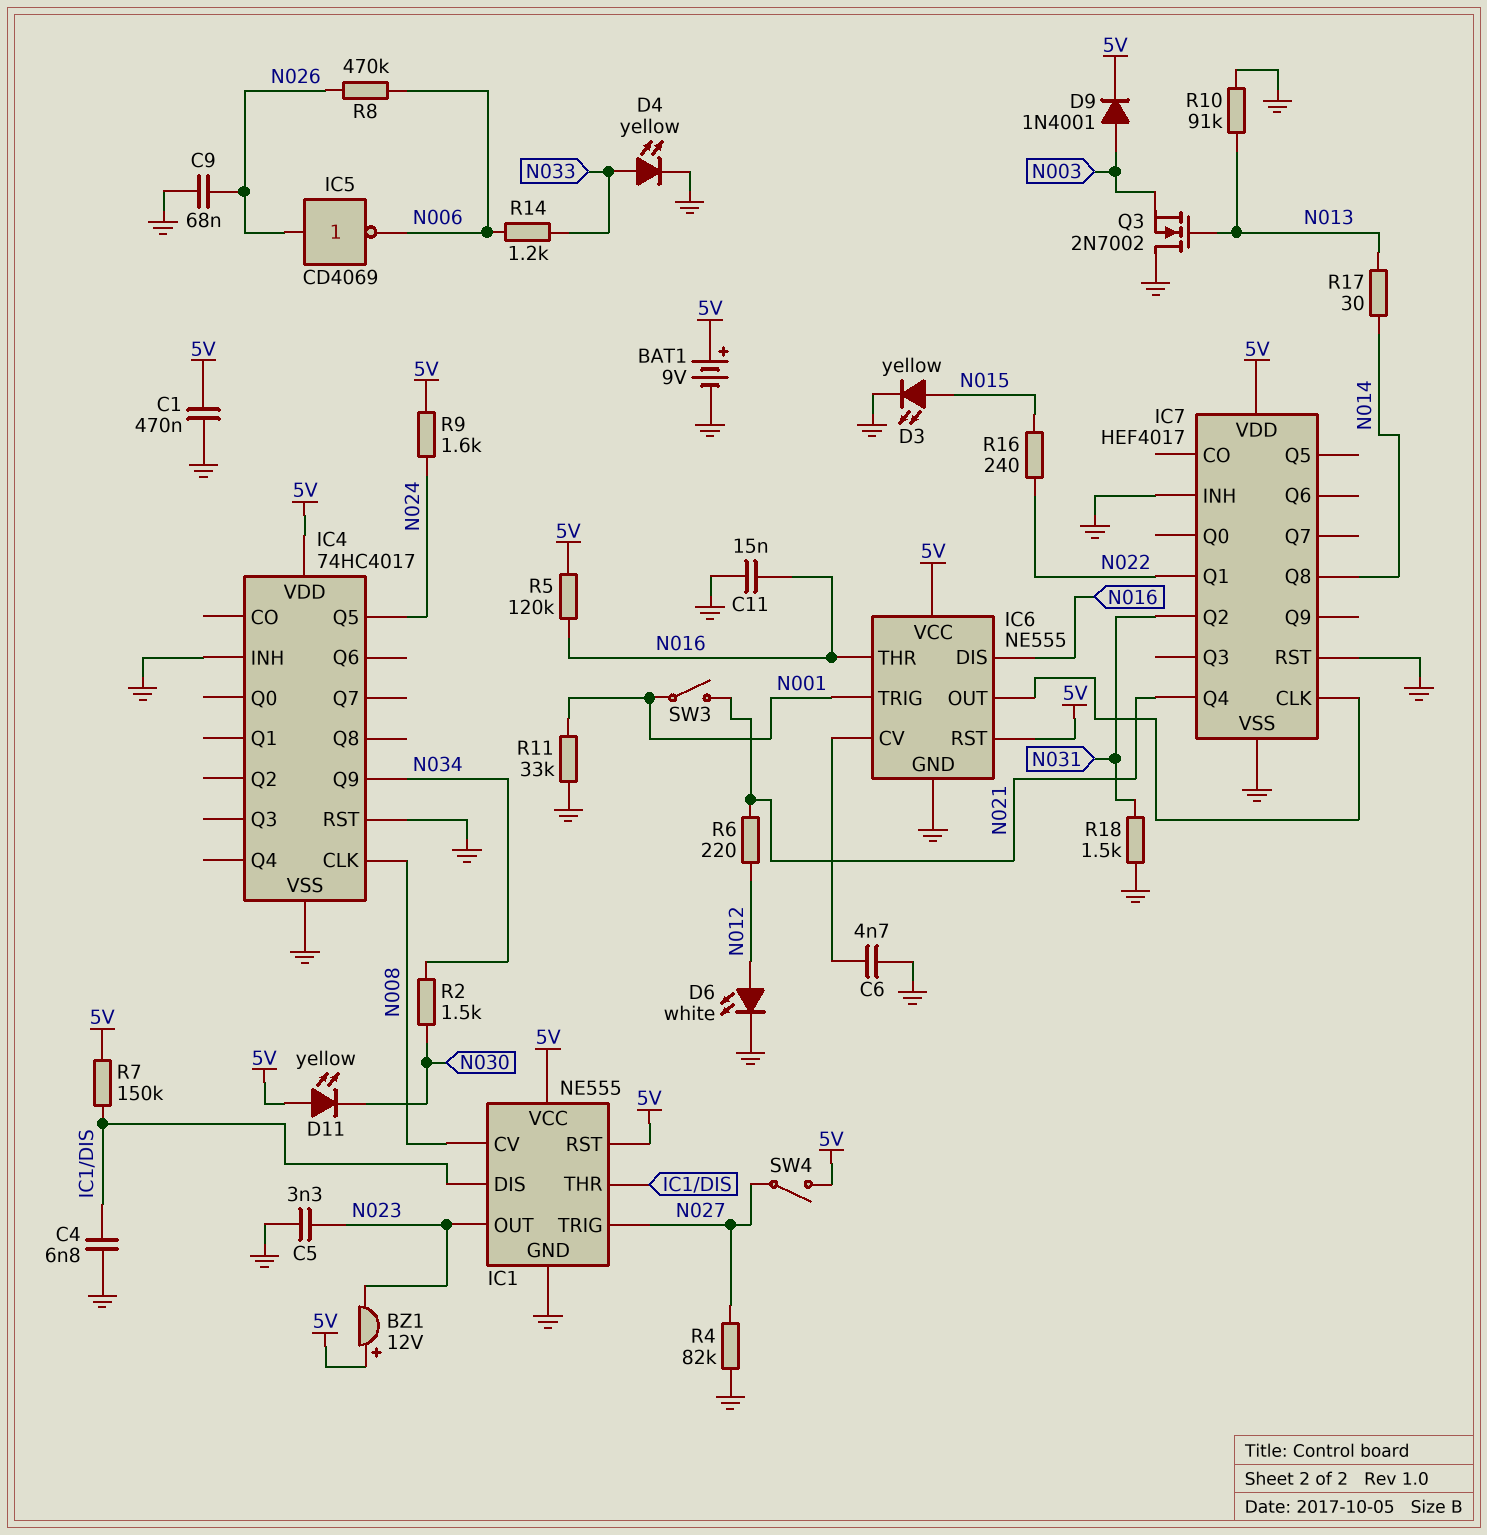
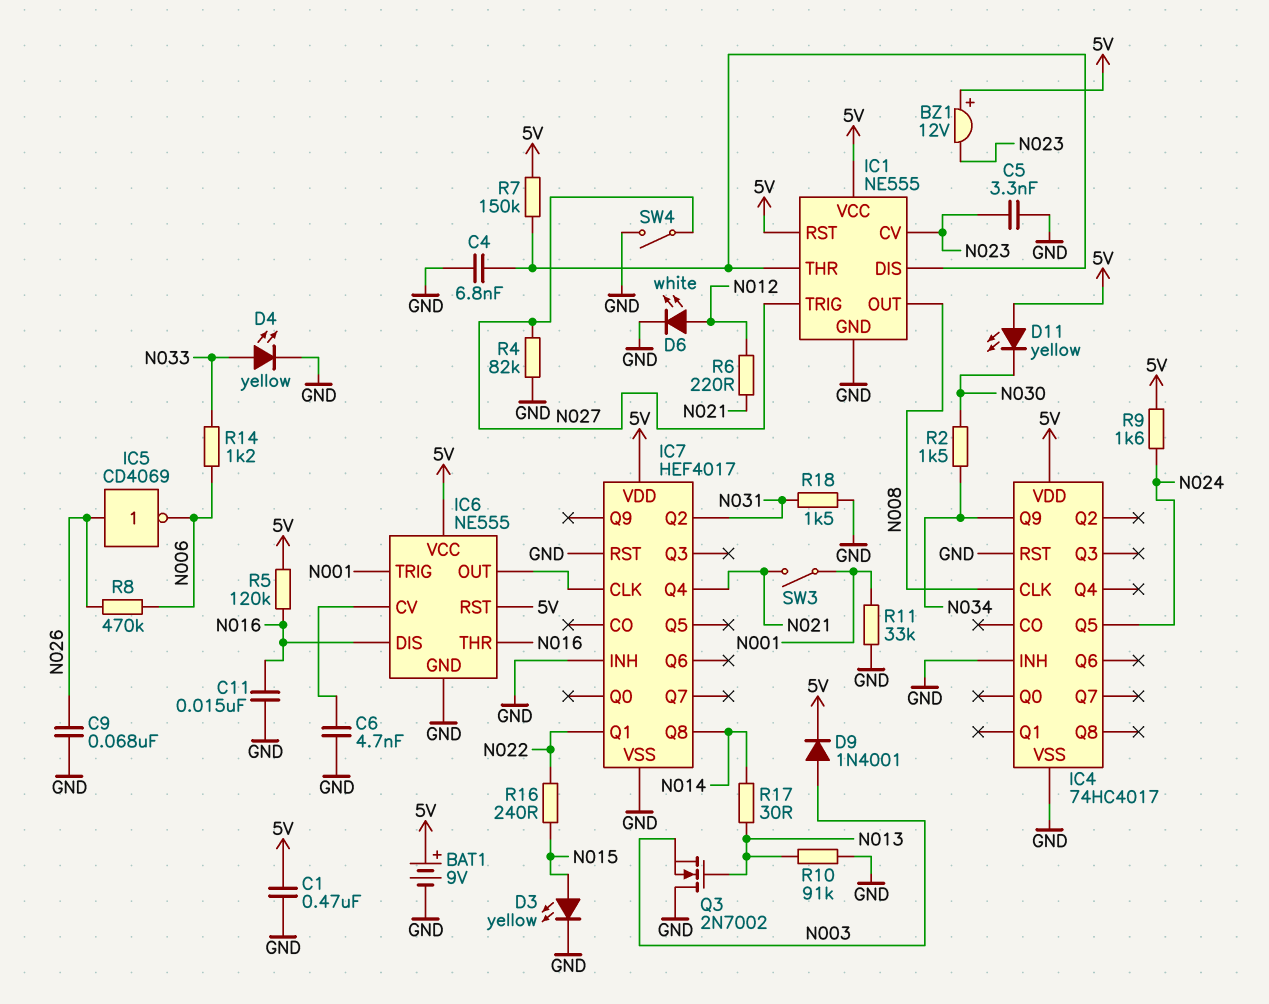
IC1 pin CV: N008 -> N023
IC1 pin OUT: N023 -> N008
SW4: switch (5V, N027) -> switch (GND, N027)

